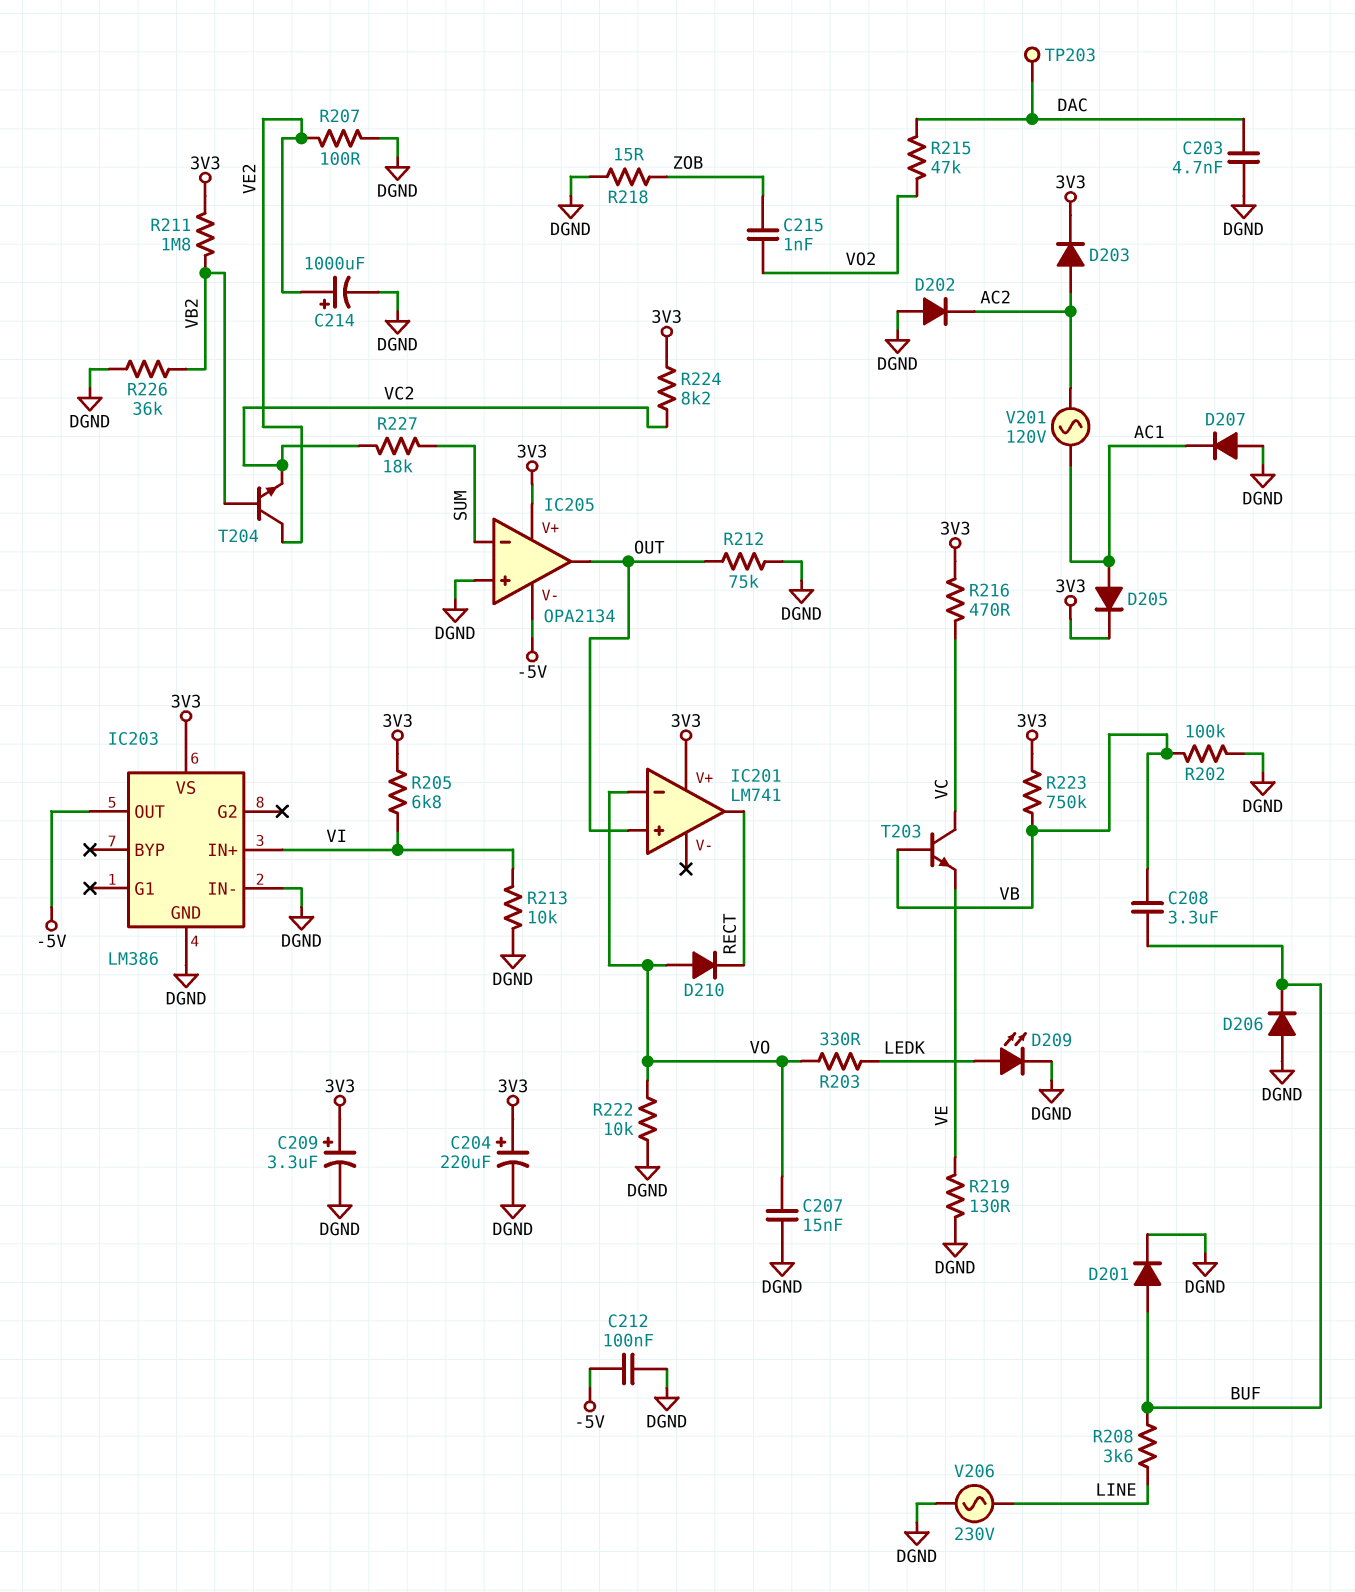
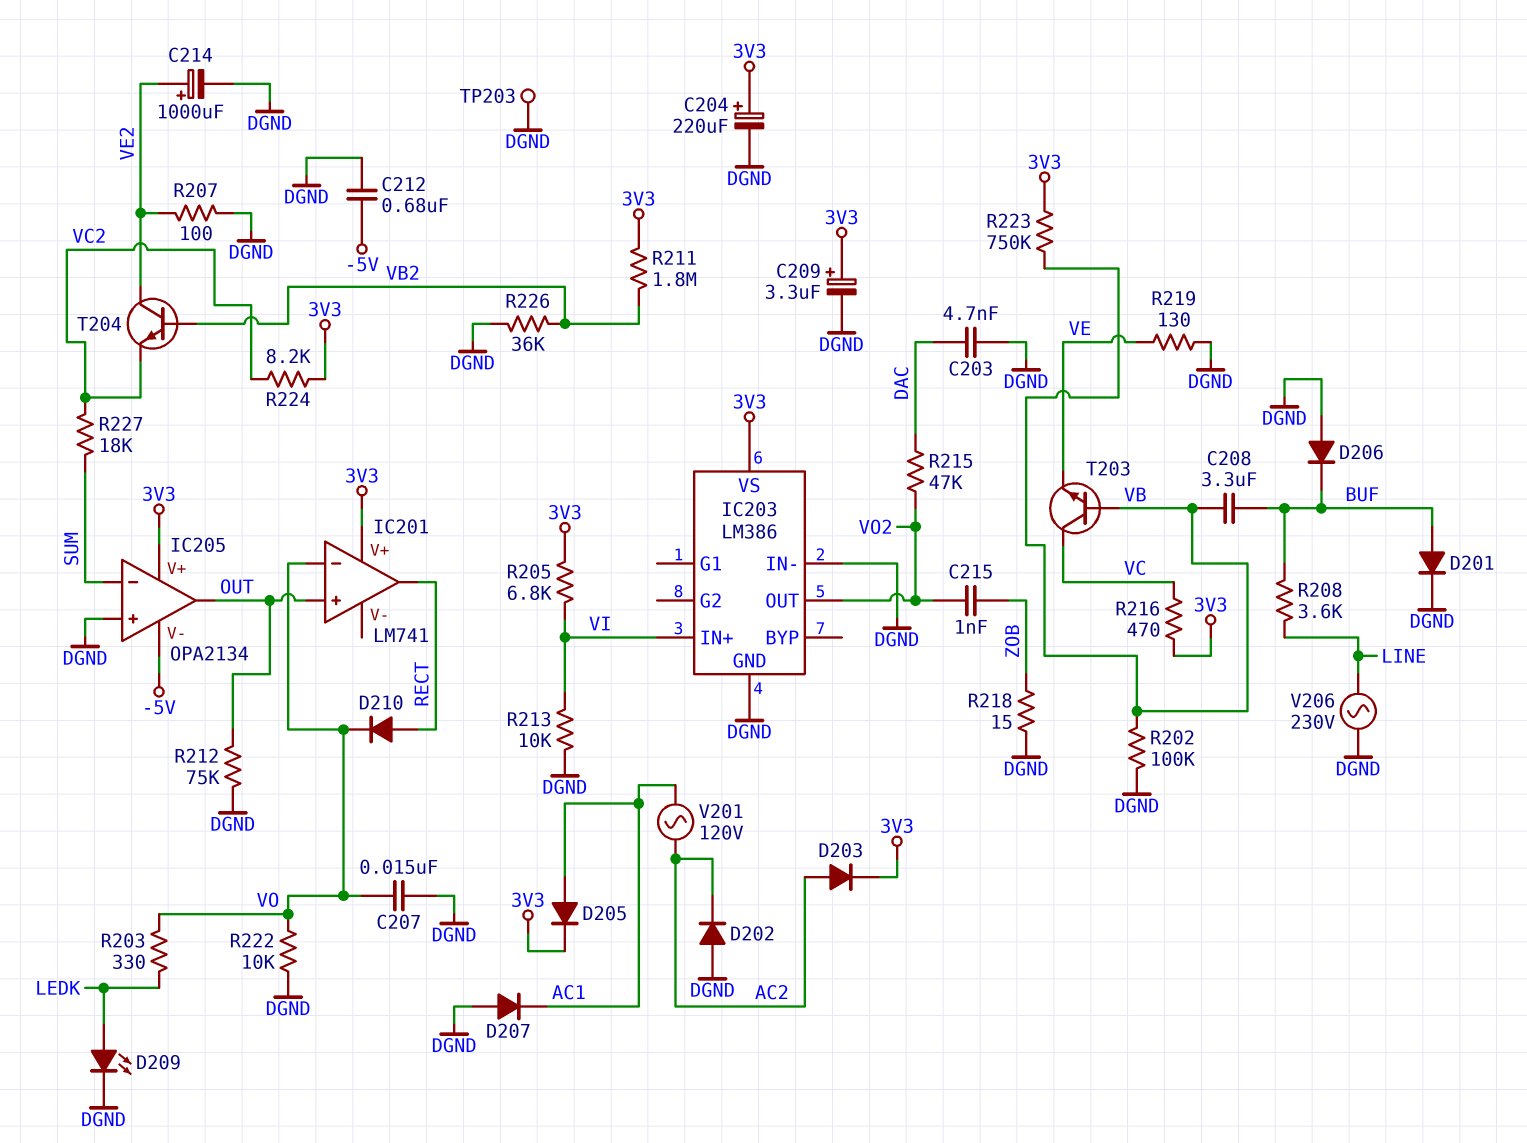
C212: 100nF (-5V, DGND) -> 680nF (-5V, DGND)
D210: diode (A VO, K RECT) -> diode (A RECT, K VO)
IC203 pin OUT: -5V -> VO2
TP203: test point (DAC) -> test point (DGND)

